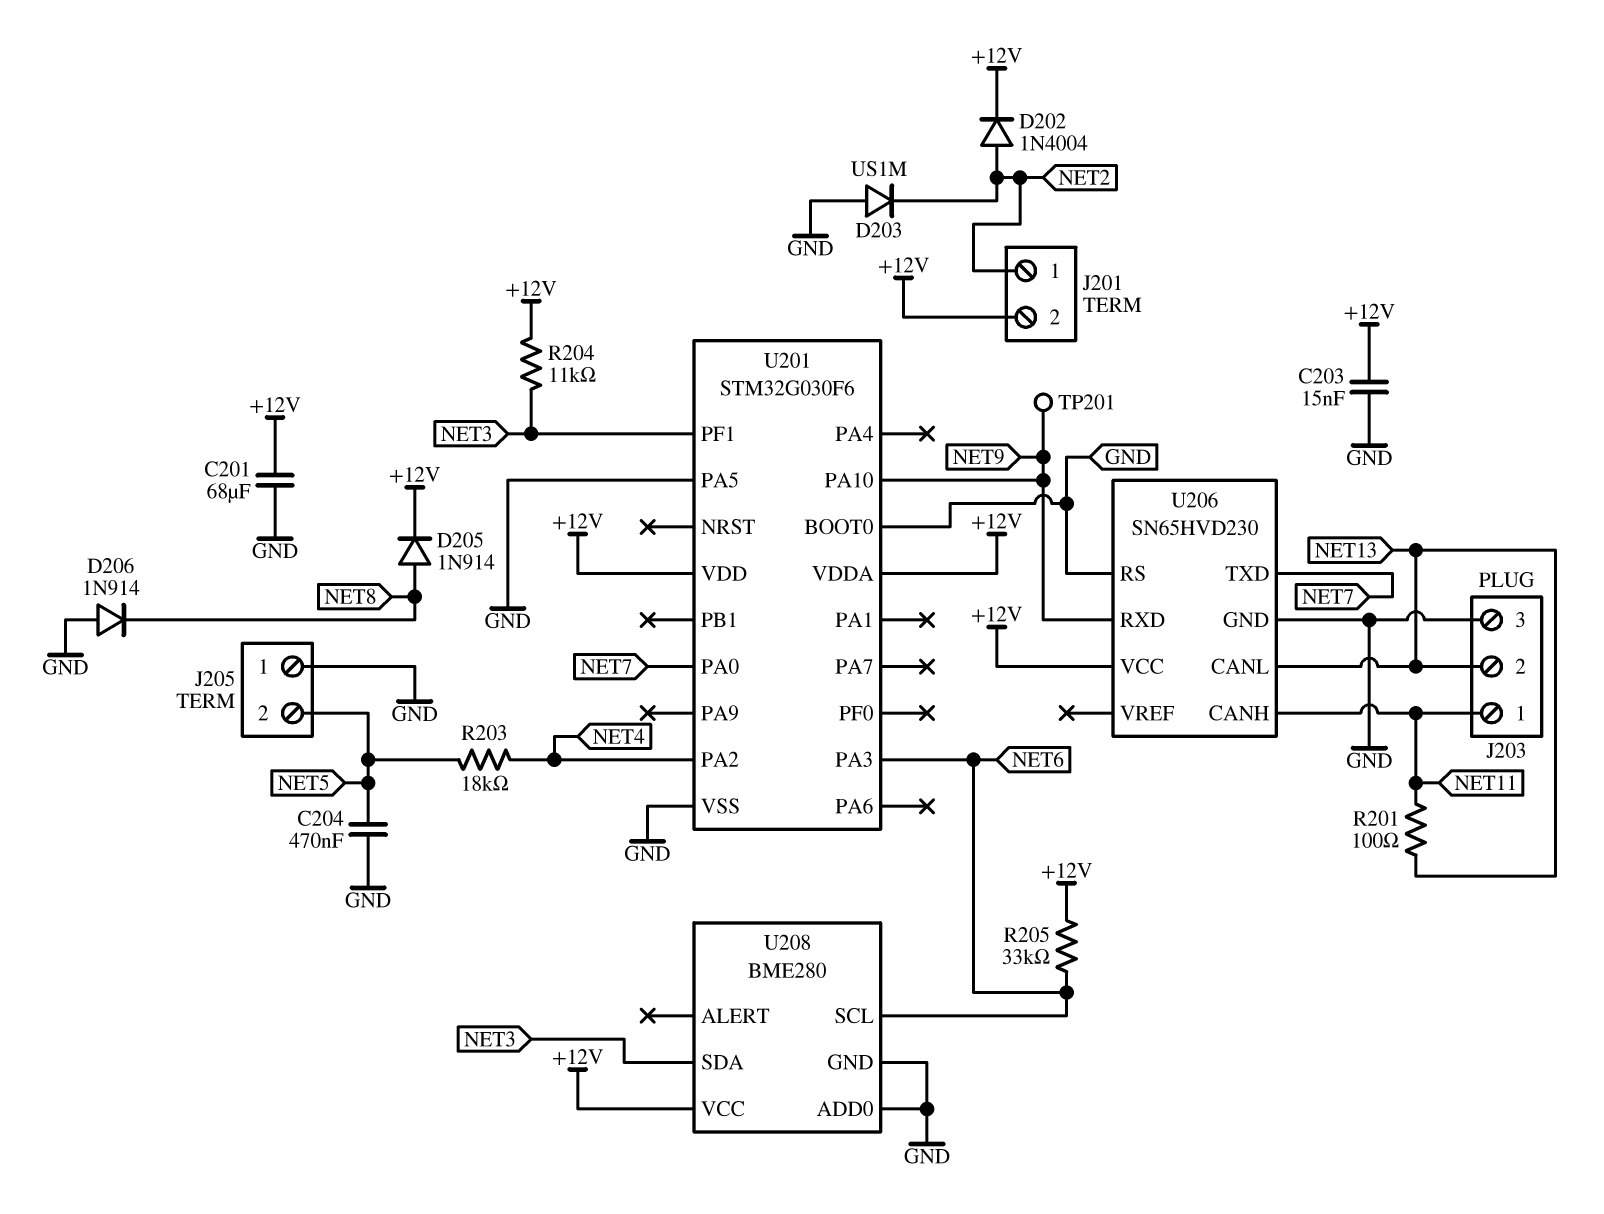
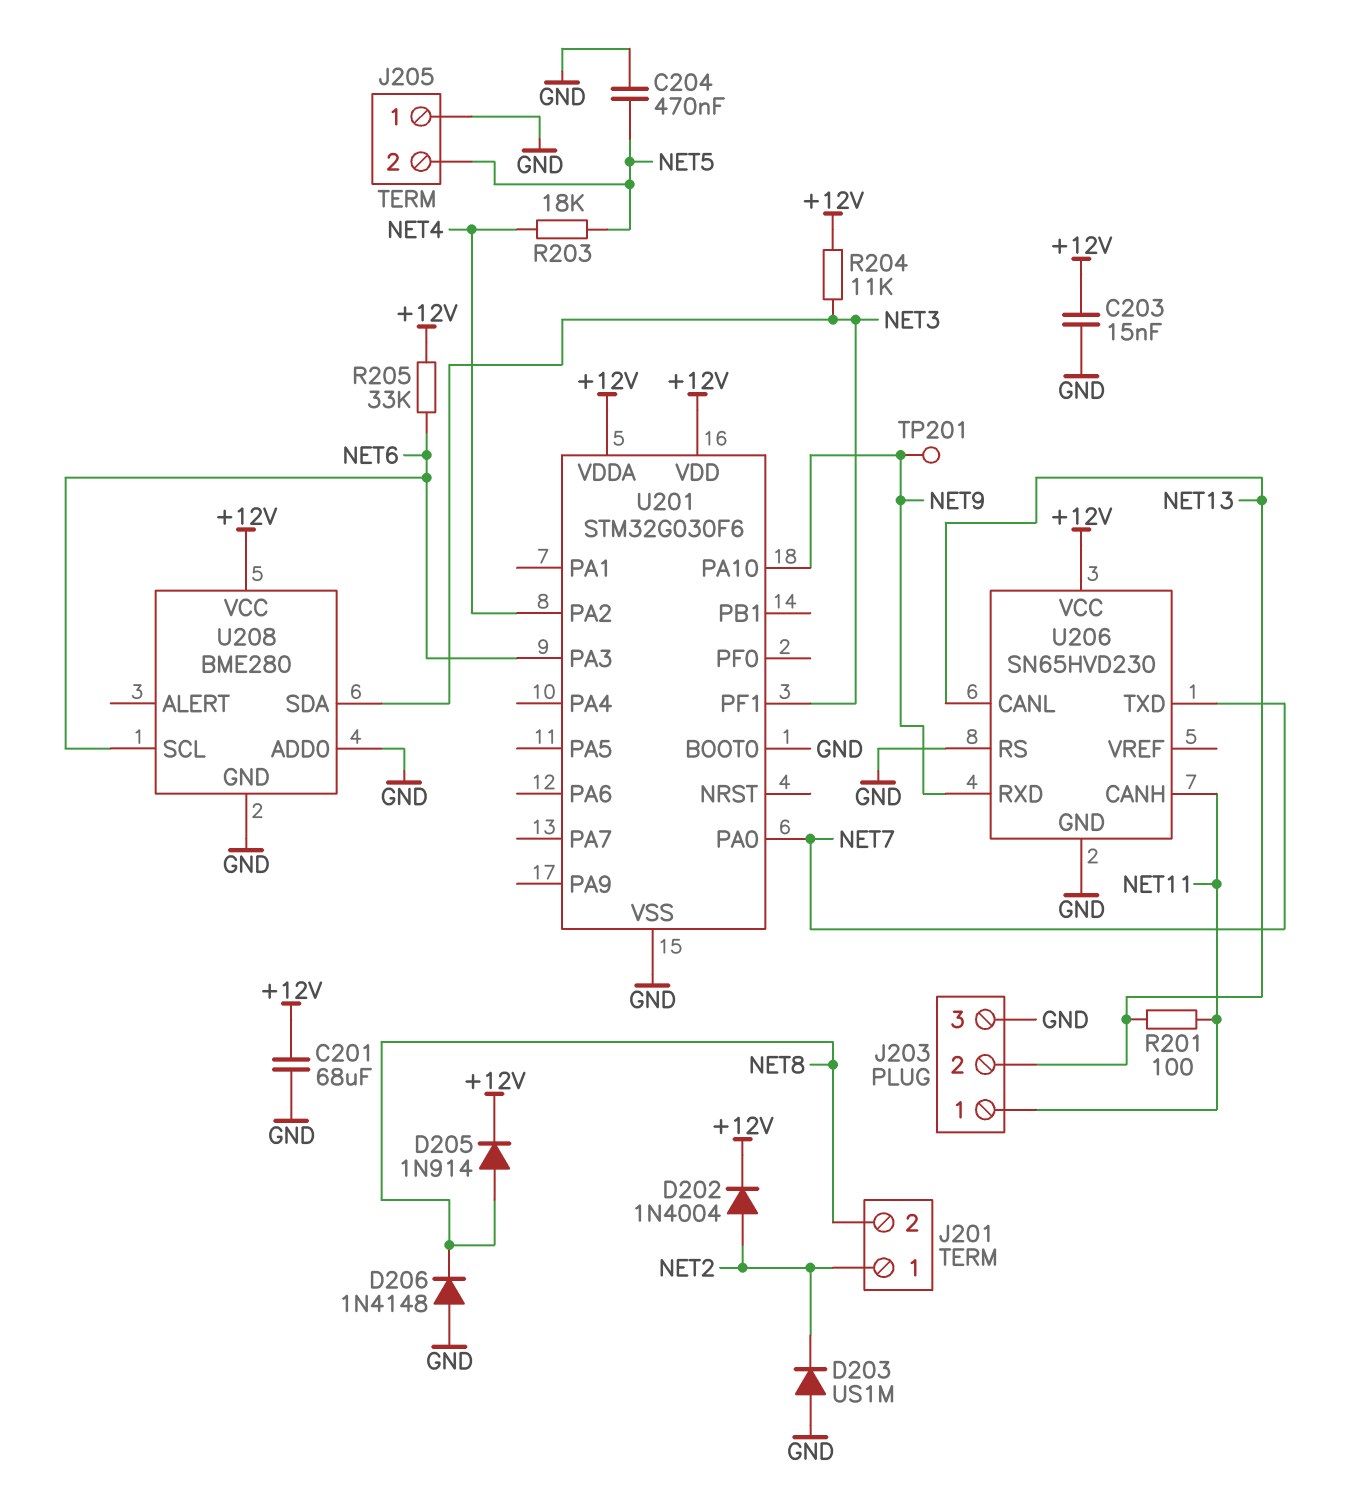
D206: diode 1N914 (A GND, K NET8) -> diode 1N4148 (A GND, K NET8)
J201 pin 2: +12V -> NET8
U201 pin PA5: GND -> none

